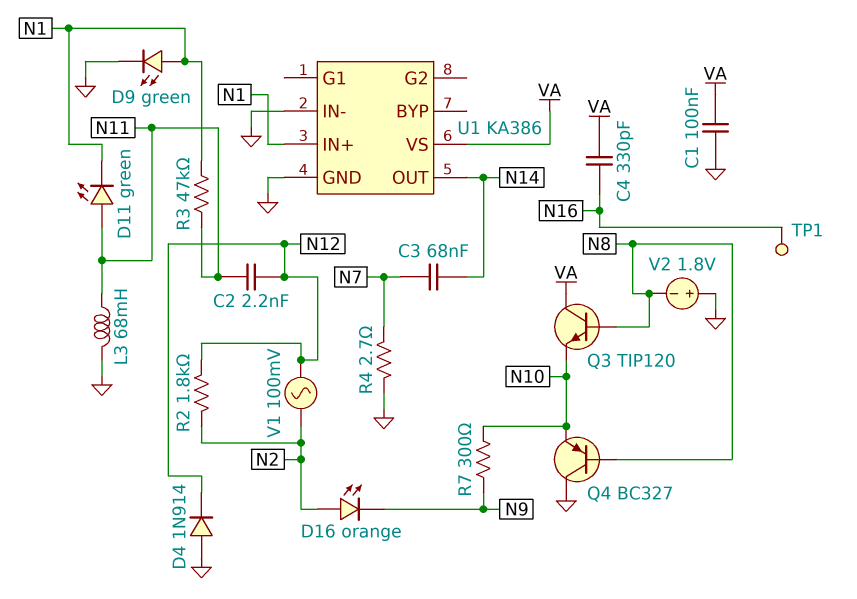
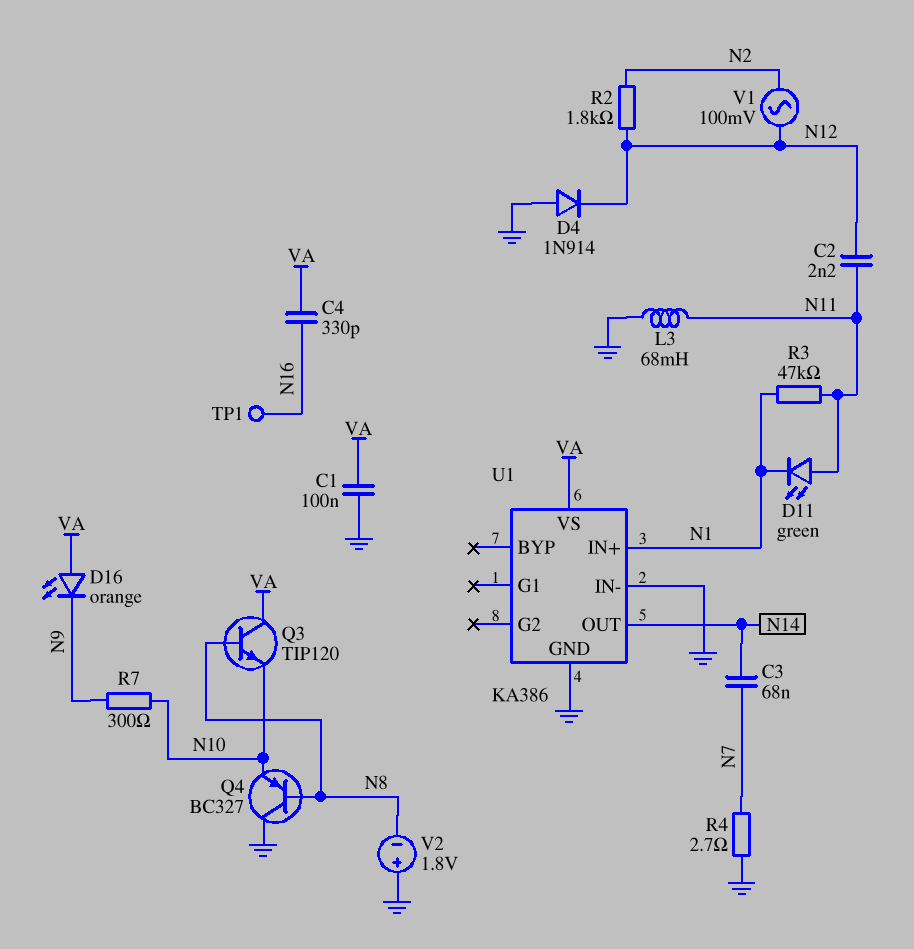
D9: LED green (A N1, K GND) -> none
D16: LED orange (A N2, K N9) -> LED orange (A VA, K N9)

